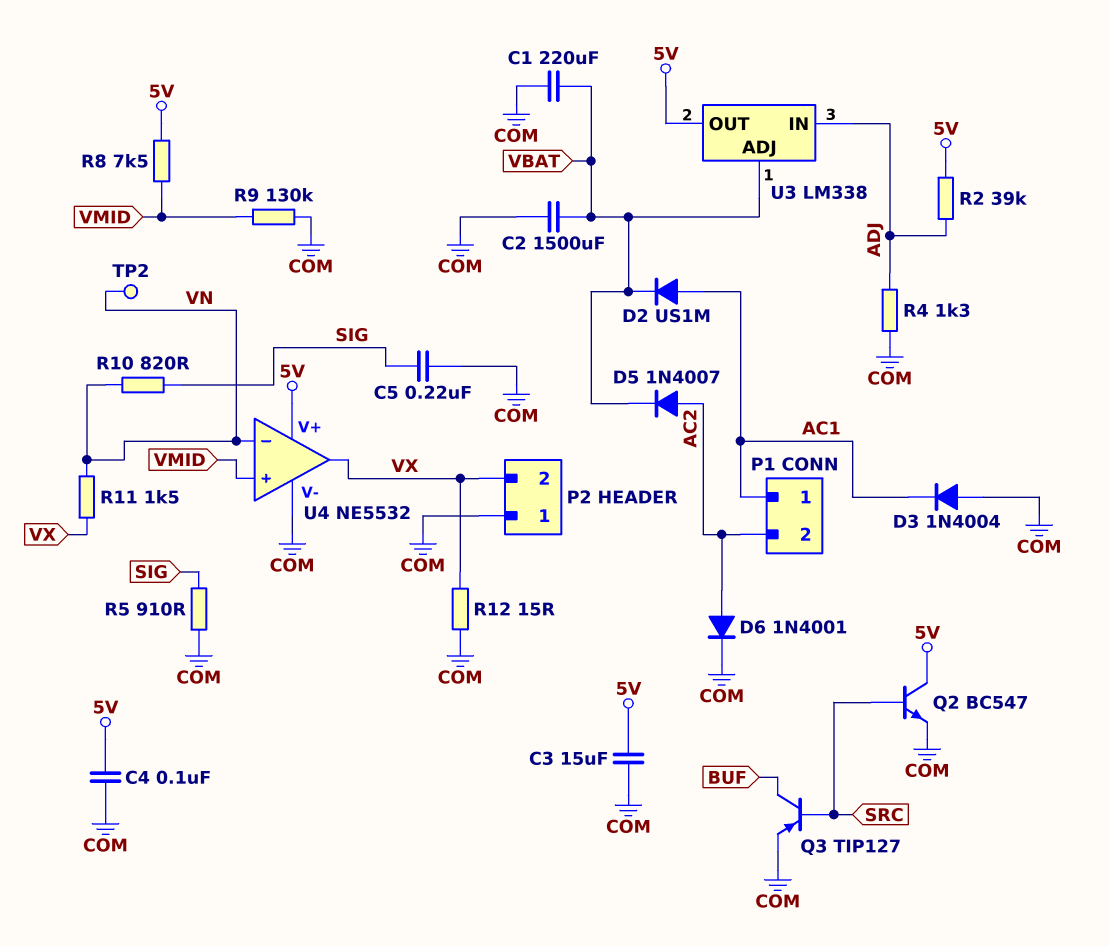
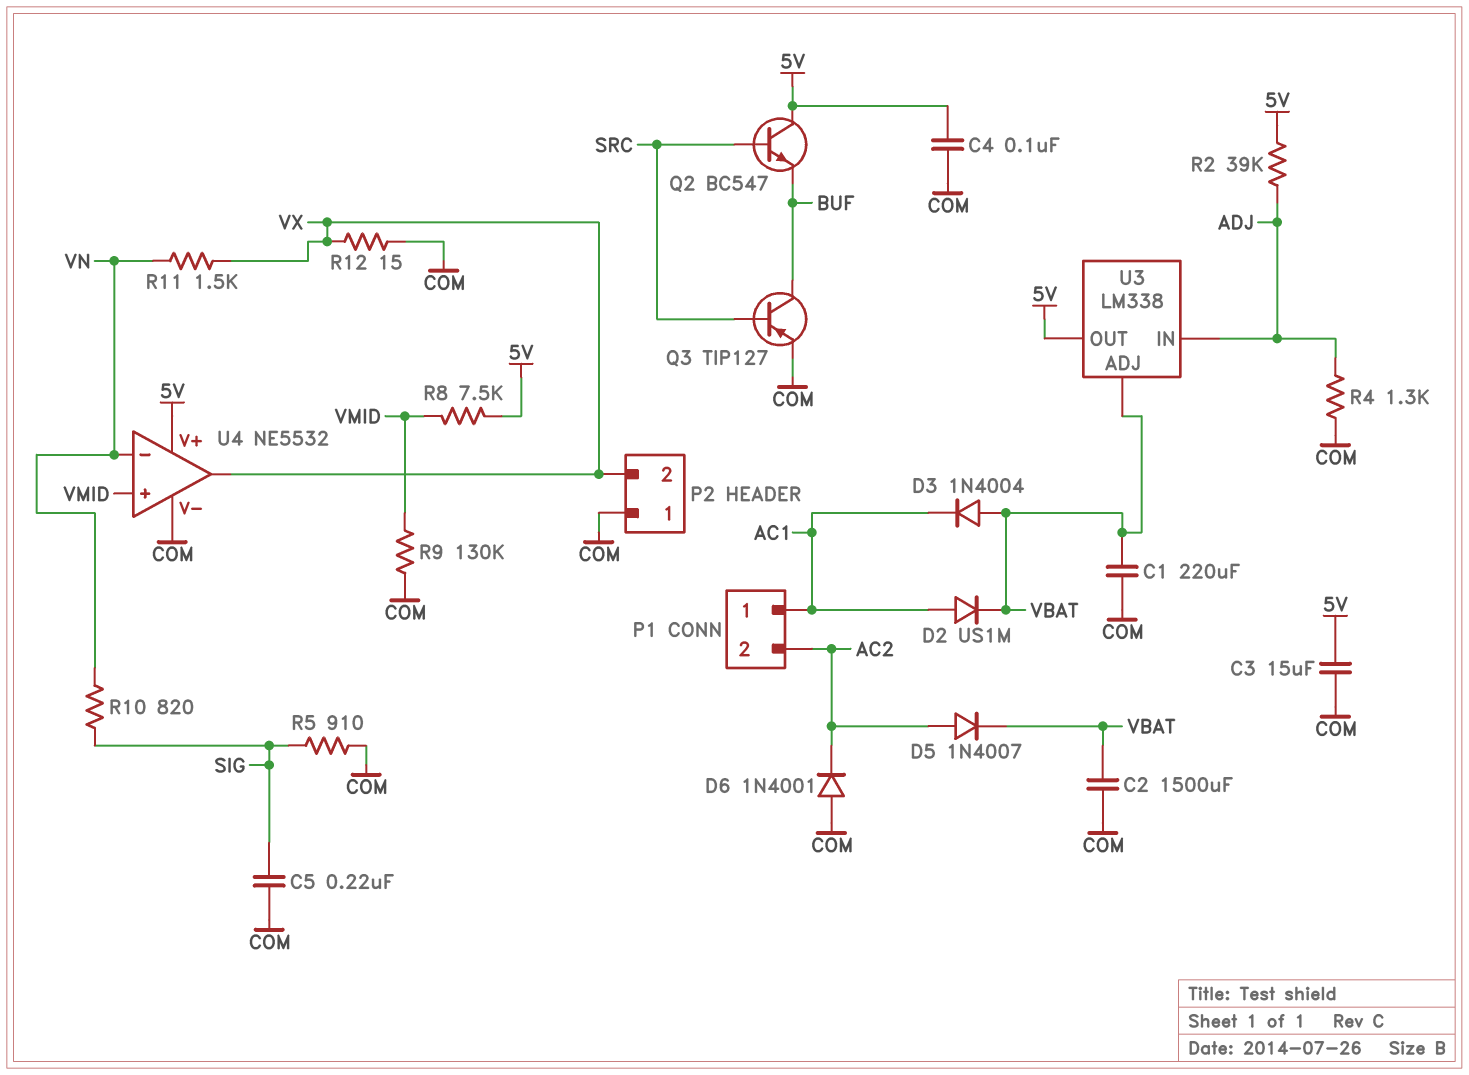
D3: diode 1N4004 (A COM, K AC1) -> diode 1N4004 (A VBAT, K AC1)
D6: diode 1N4001 (A AC2, K COM) -> diode 1N4001 (A COM, K AC2)
Q2: NPN BC547 (B SRC, C 5V, E COM) -> NPN BC547 (B SRC, C 5V, E BUF)
TP2: test point (VN) -> none

